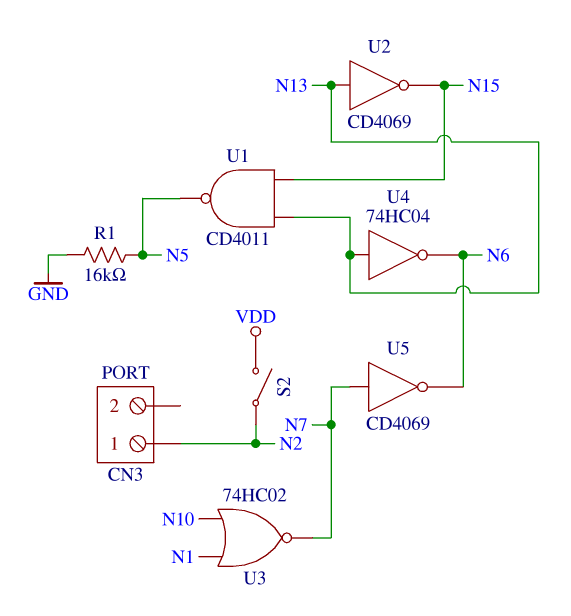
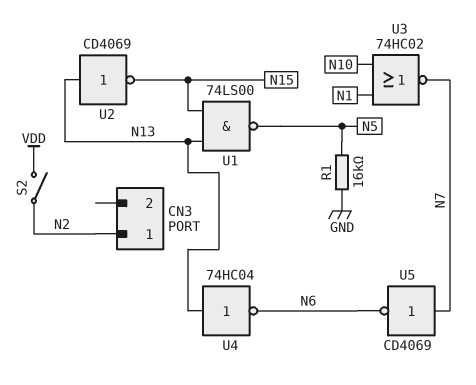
U1: NAND CD4011 (in N13, in N15, out N5) -> NAND 74LS00 (in N13, in N15, out N5)

